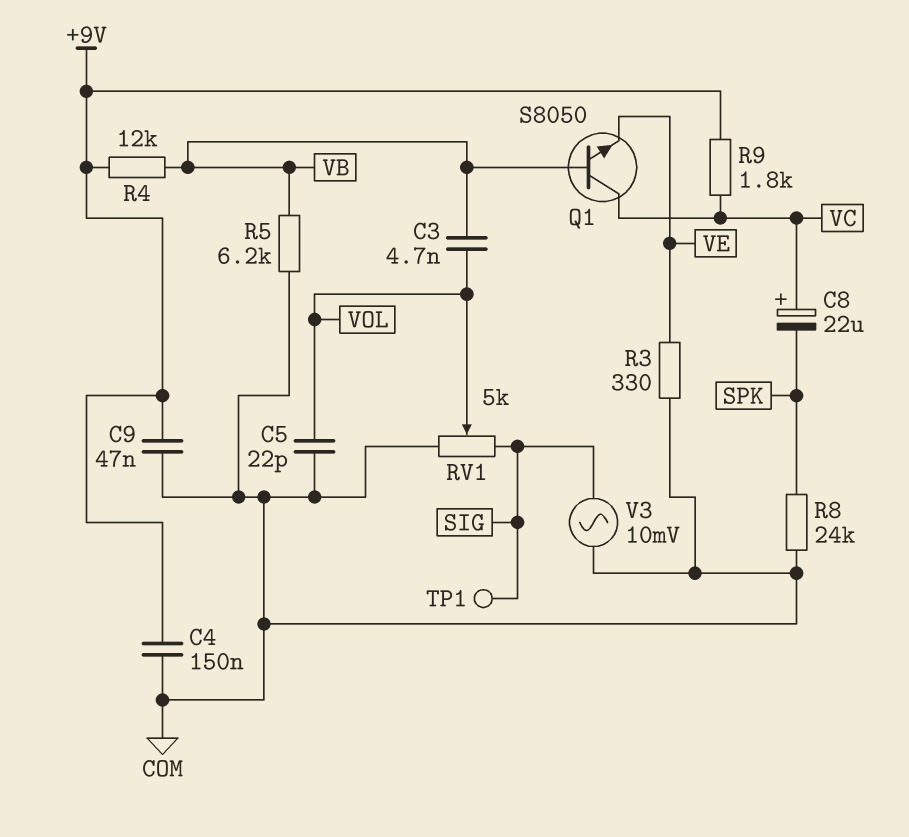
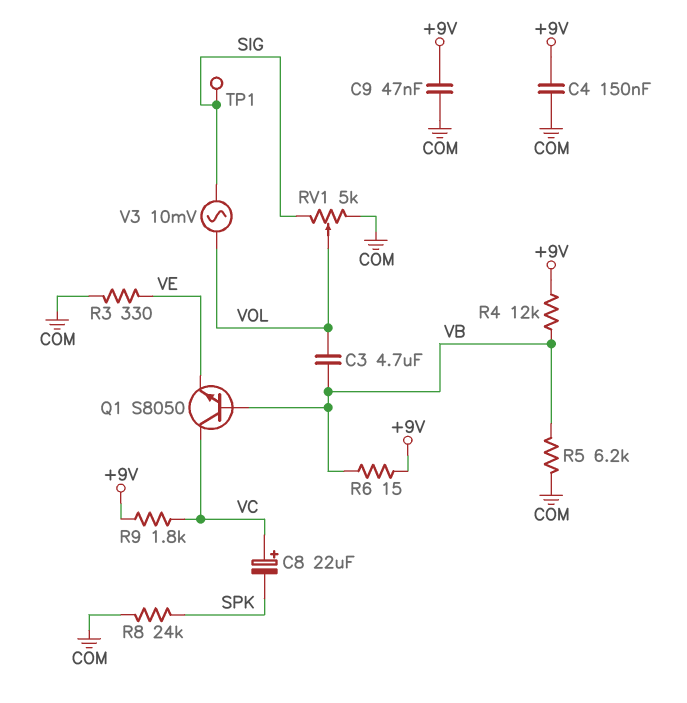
C3: 4.7nF (VB, VOL) -> 4.7uF (VB, VOL)
C5: 22pF (COM, VOL) -> none
R6: none -> 15 (+9V, VB)
V3: AC 10mV (COM, SIG) -> AC 10mV (SIG, VOL)

